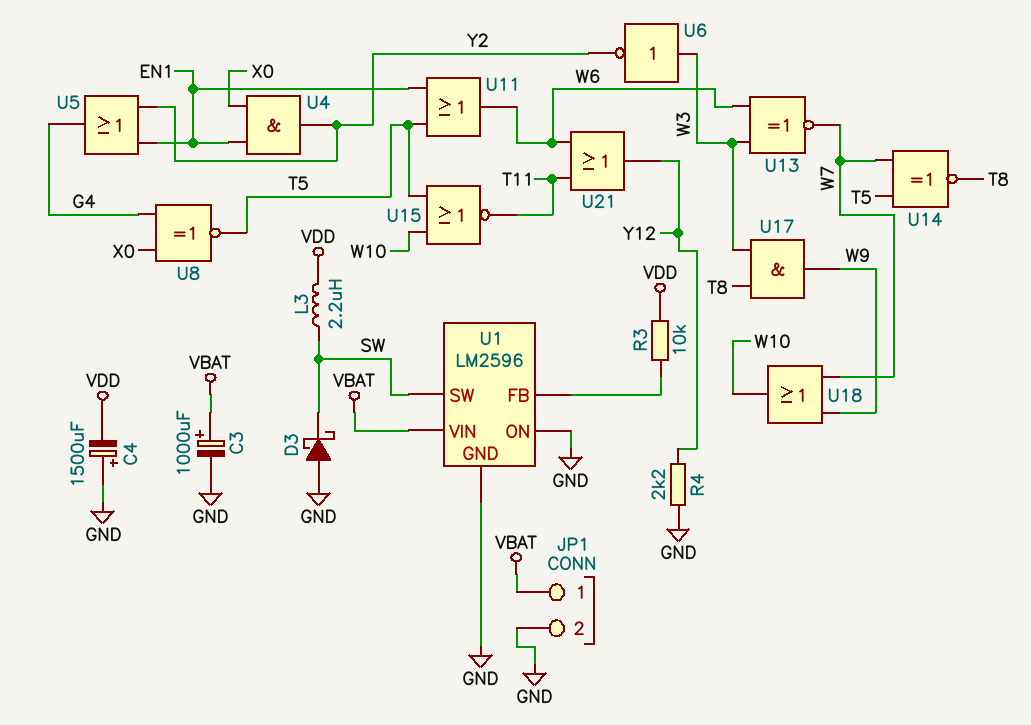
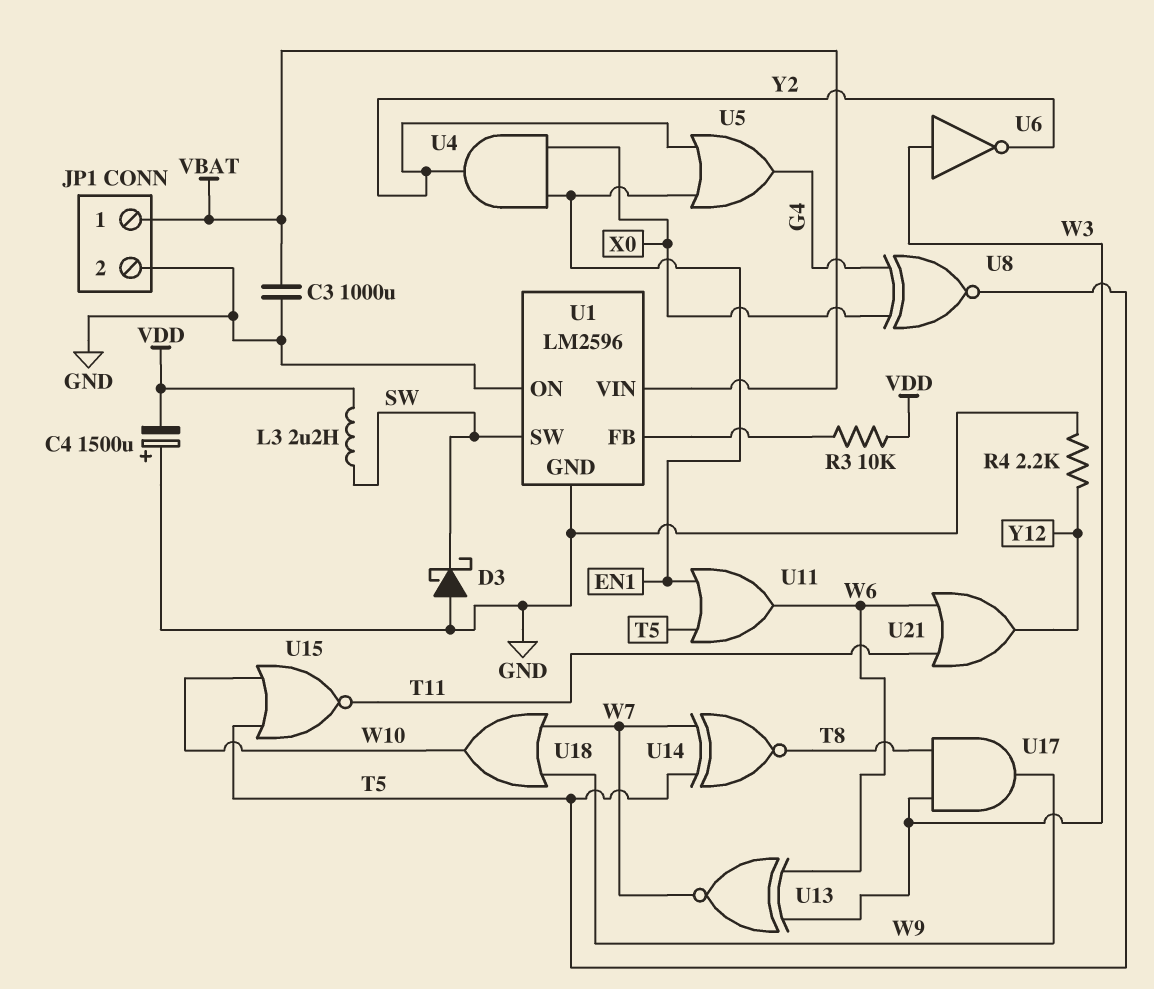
C3: 1000uF (plus VBAT, minus GND) -> 1000uF (GND, VBAT)

